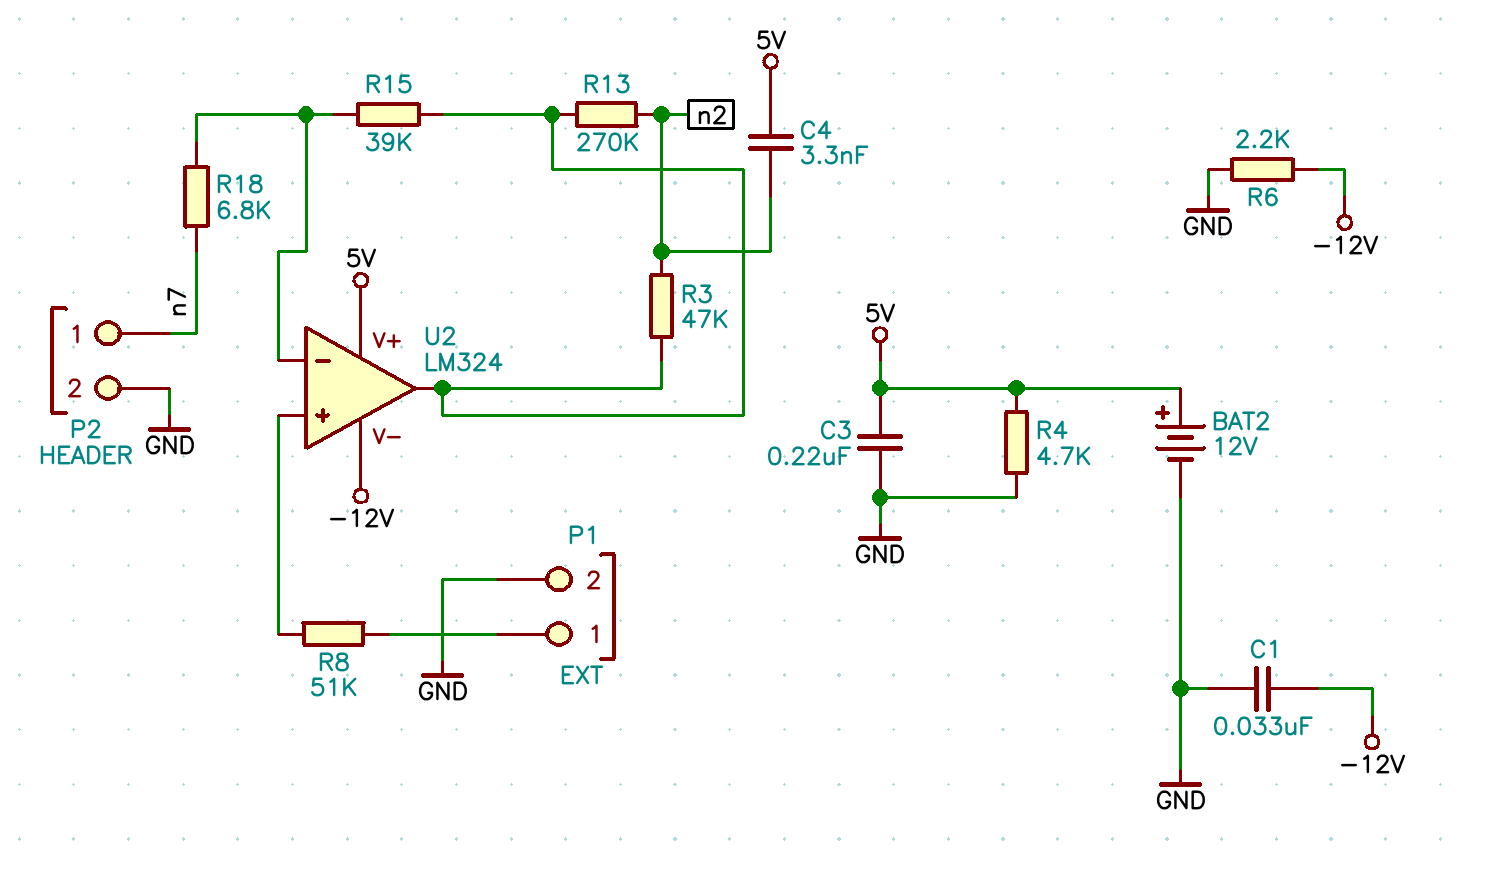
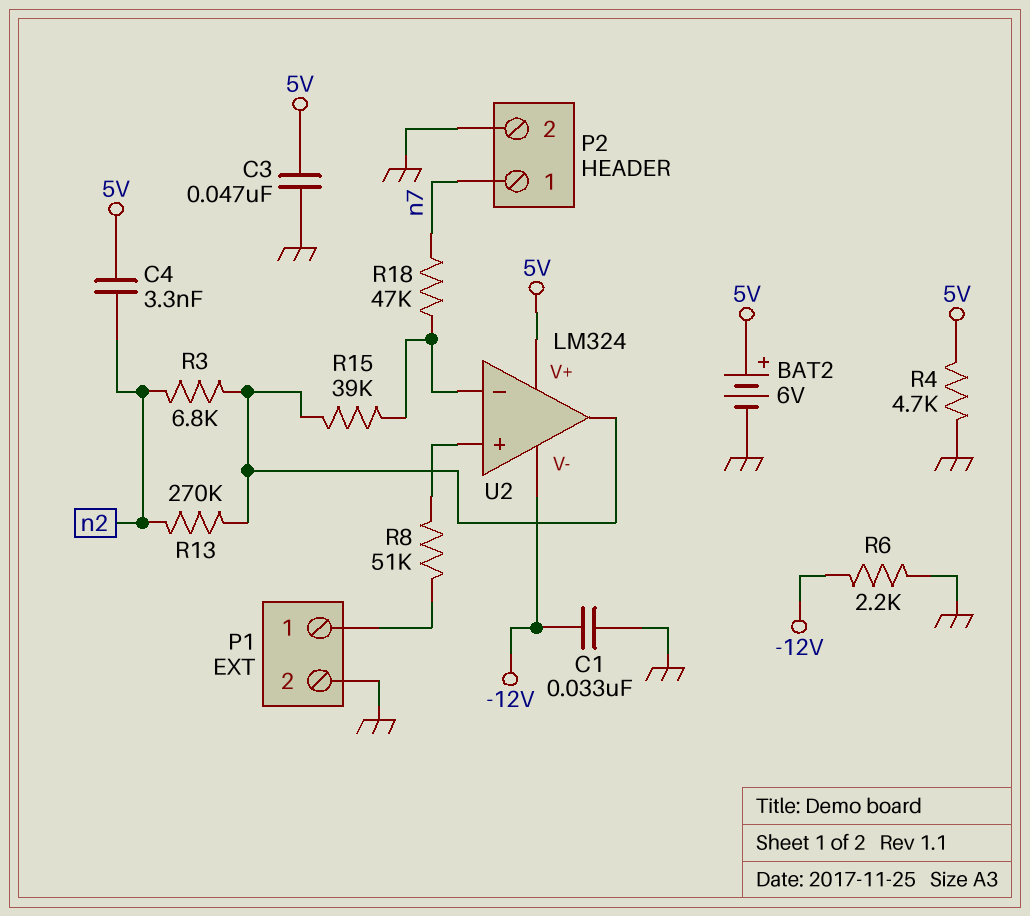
BAT2: 12V (plus 5V, minus GND) -> 6V (plus 5V, minus GND)
C3: 220nF (5V, GND) -> 47nF (5V, GND)
R3: 47k (U2/out, n2) -> 6.8k (U2/out, n2)
R18: 6.8k (U2/in-, n7) -> 47k (U2/in-, n7)

